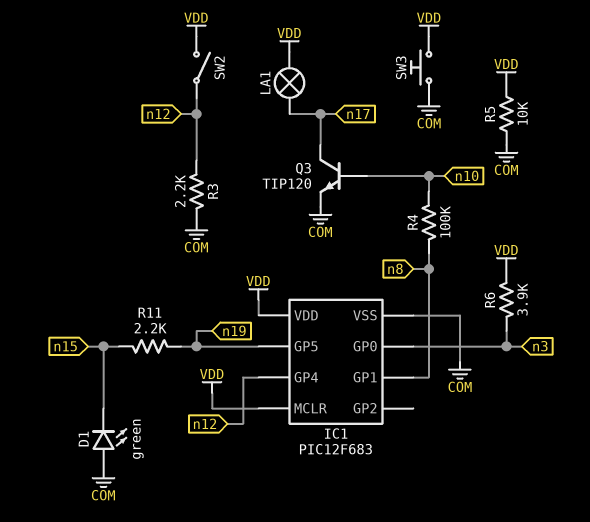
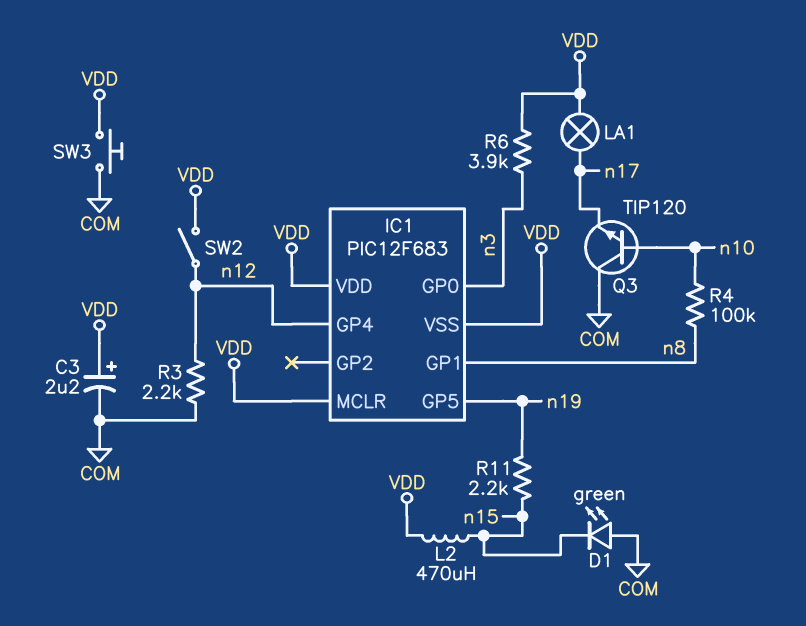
C3: none -> 2.2uF (plus VDD, minus COM)
IC1 pin VSS: COM -> VDD
L2: none -> 470uH (VDD, n15)
Q3: NPN TIP120 (B n10, C n17, E COM) -> NPN TIP120 (B n10, C COM, E n17)
R5: 10k (COM, VDD) -> none

